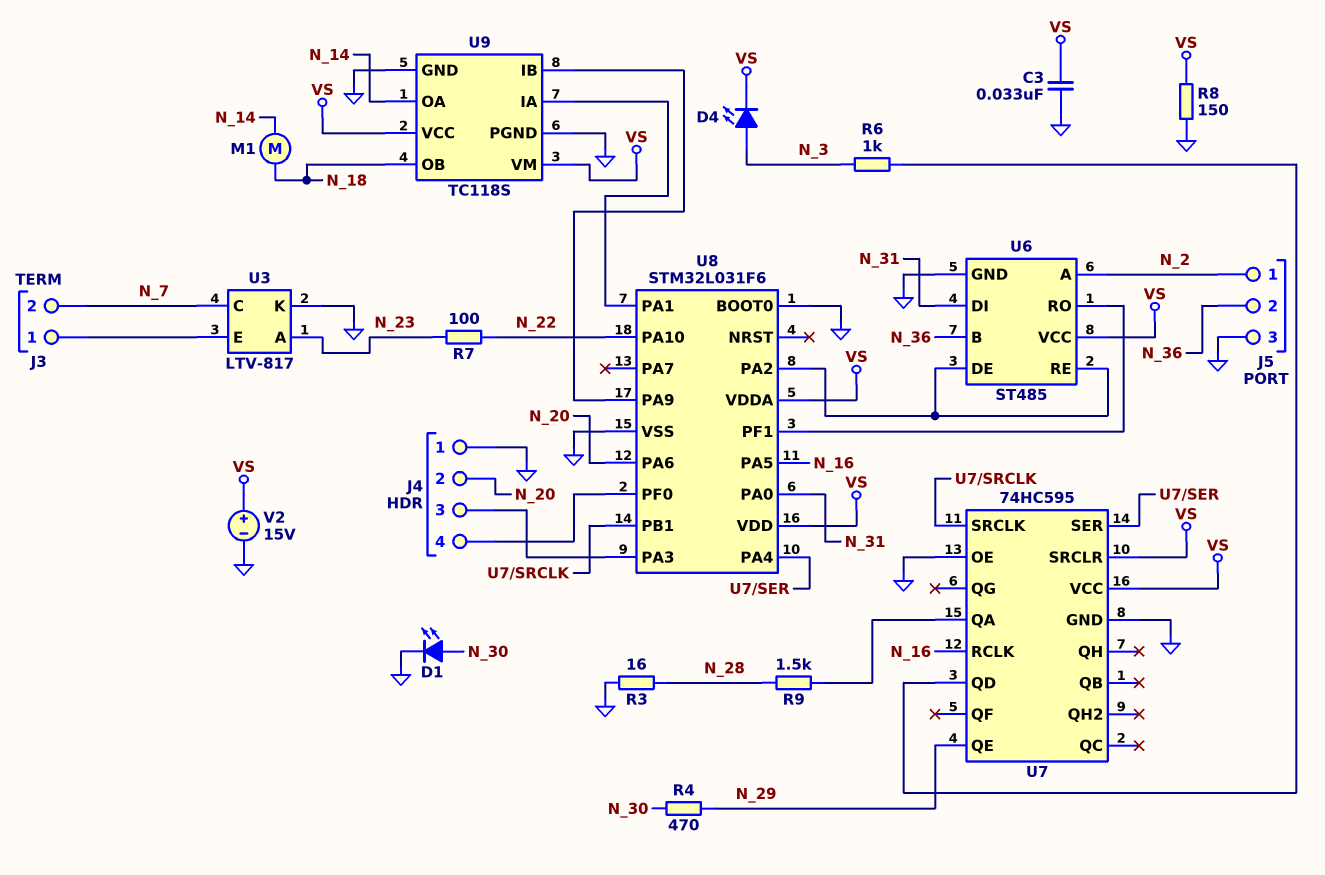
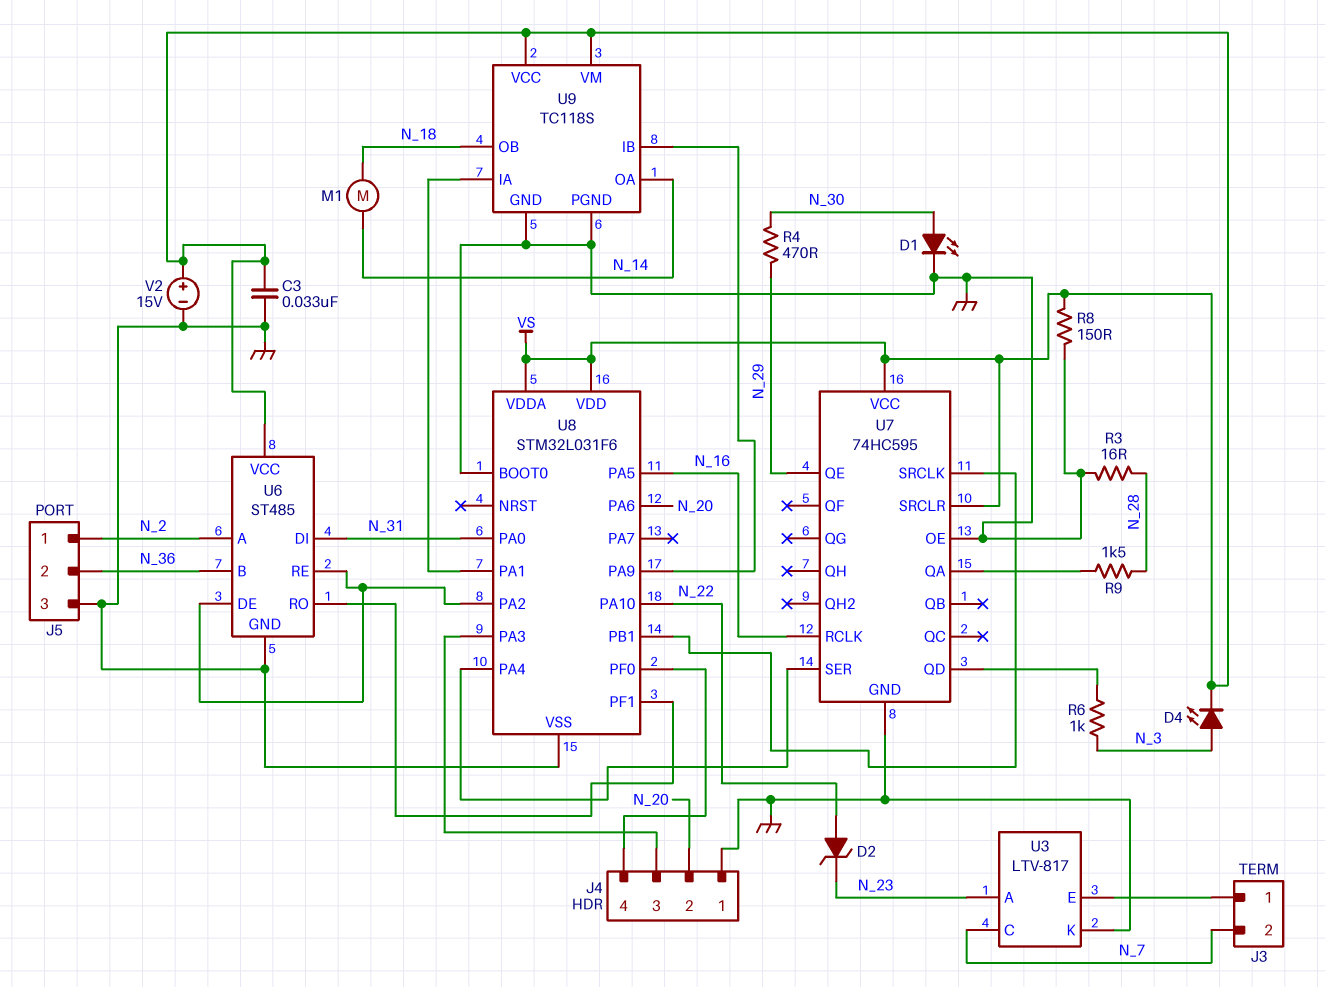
D2: none -> zener (A N_22, K N_23)
R7: 100 (N_22, N_23) -> none

